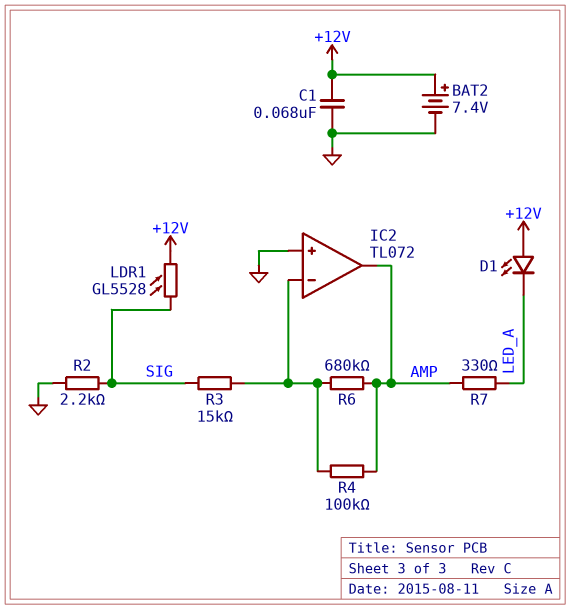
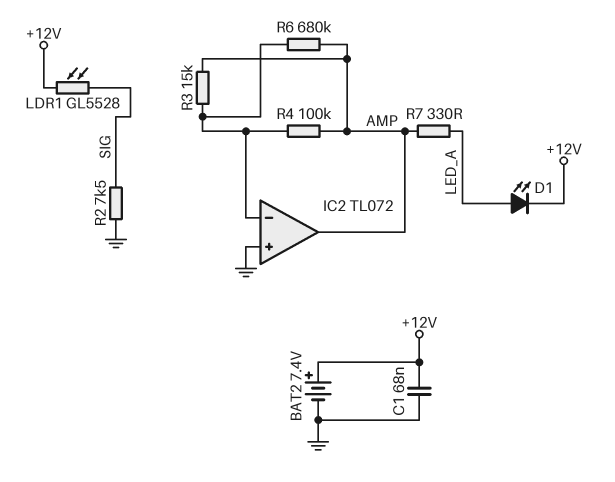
D1: LED (A +12V, K LED_A) -> LED (A LED_A, K +12V)
R2: 2.2k (GND, SIG) -> 7.5k (GND, SIG)
R3: 15k (IC2/in-, SIG) -> 15k (AMP, IC2/in-)

